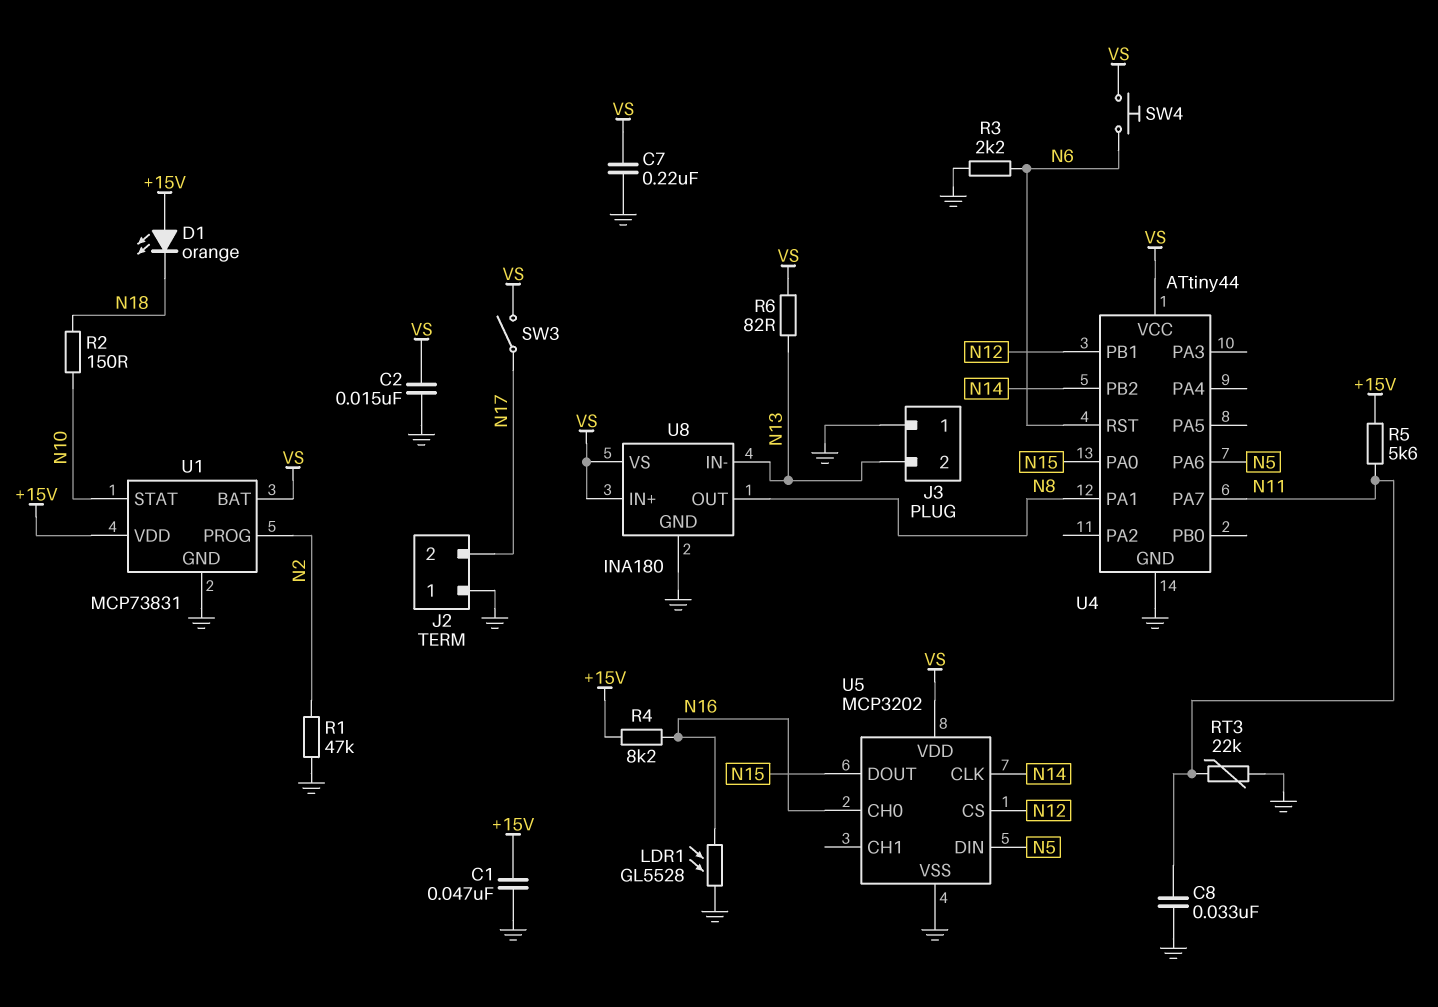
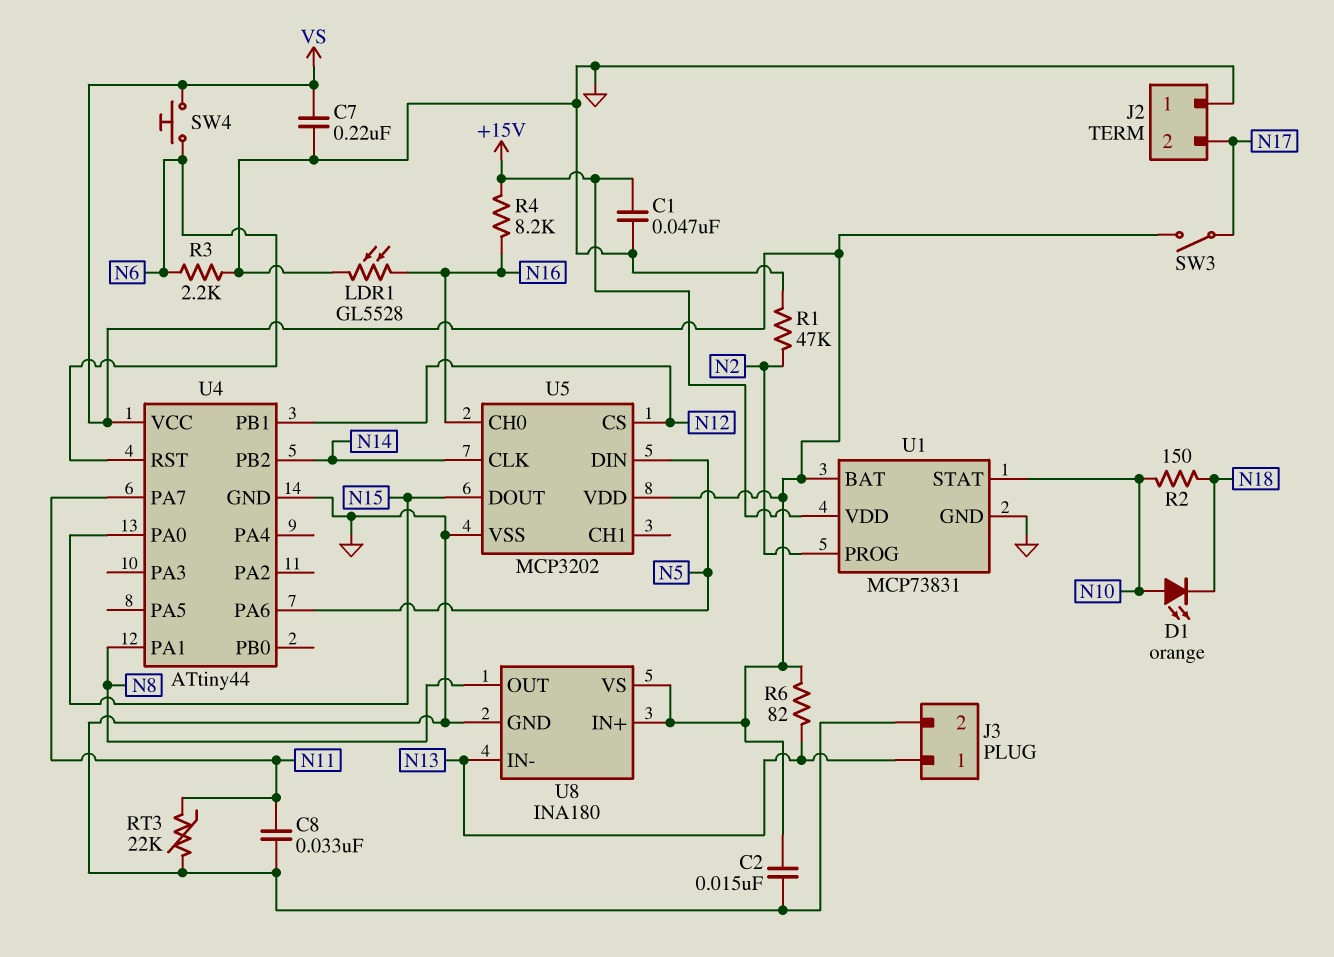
D1: LED orange (A +15V, K N18) -> LED orange (A N10, K N18)
J3 pin 1: GND -> N13
J3 pin 2: N13 -> GND
R5: 5.6k (+15V, N11) -> none

